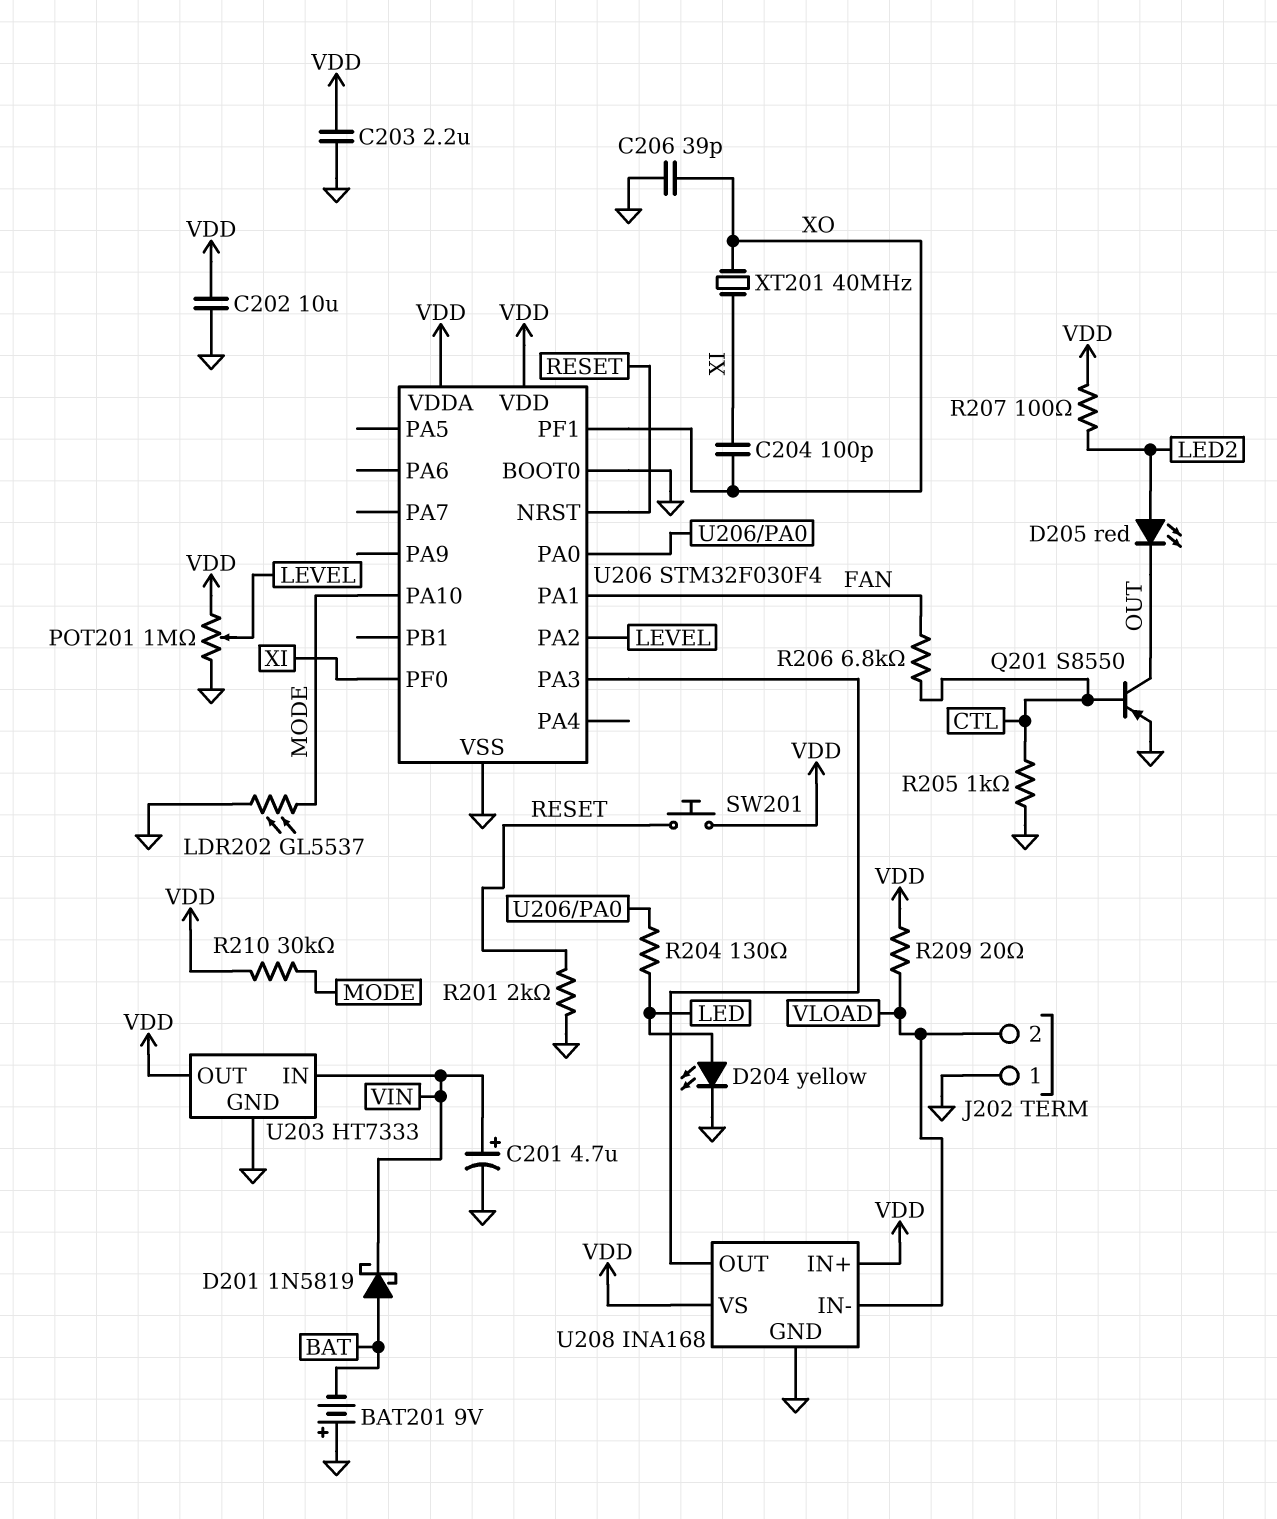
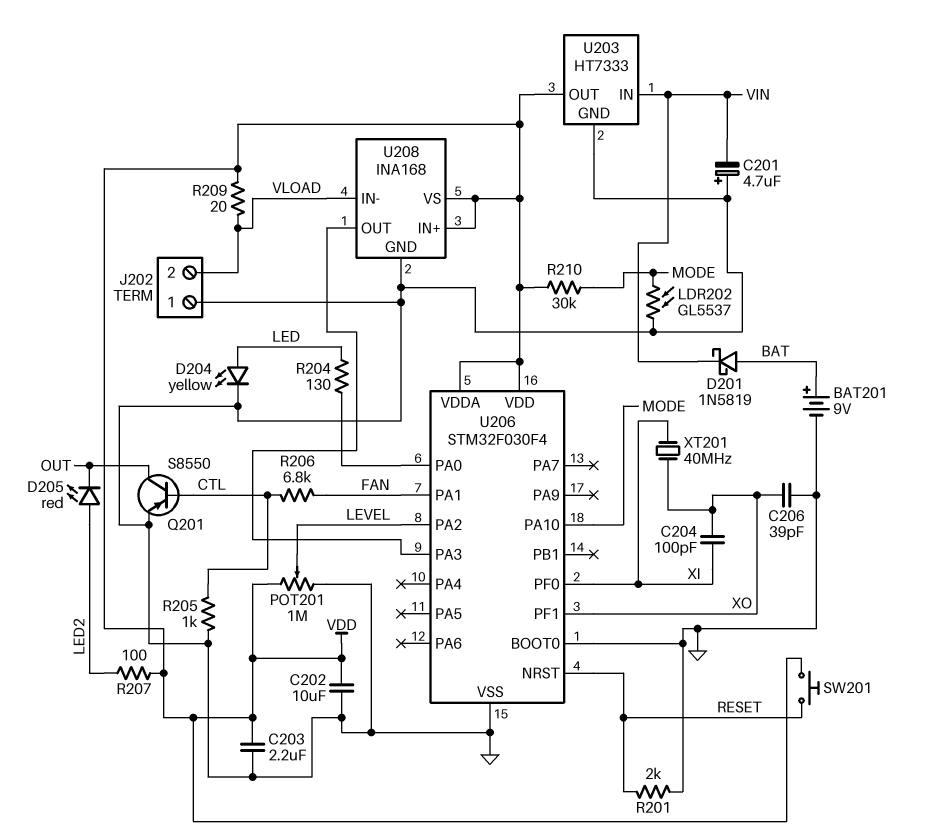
BAT201: 9V (plus GND, minus BAT) -> 9V (plus BAT, minus GND)
C201: 4.7uF (plus VIN, minus GND) -> 4.7uF (plus GND, minus VIN)

